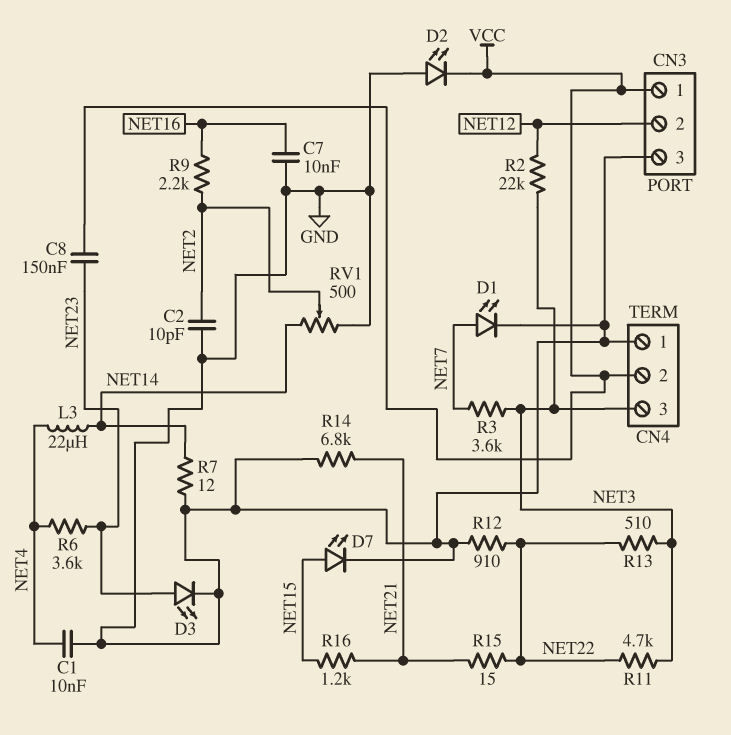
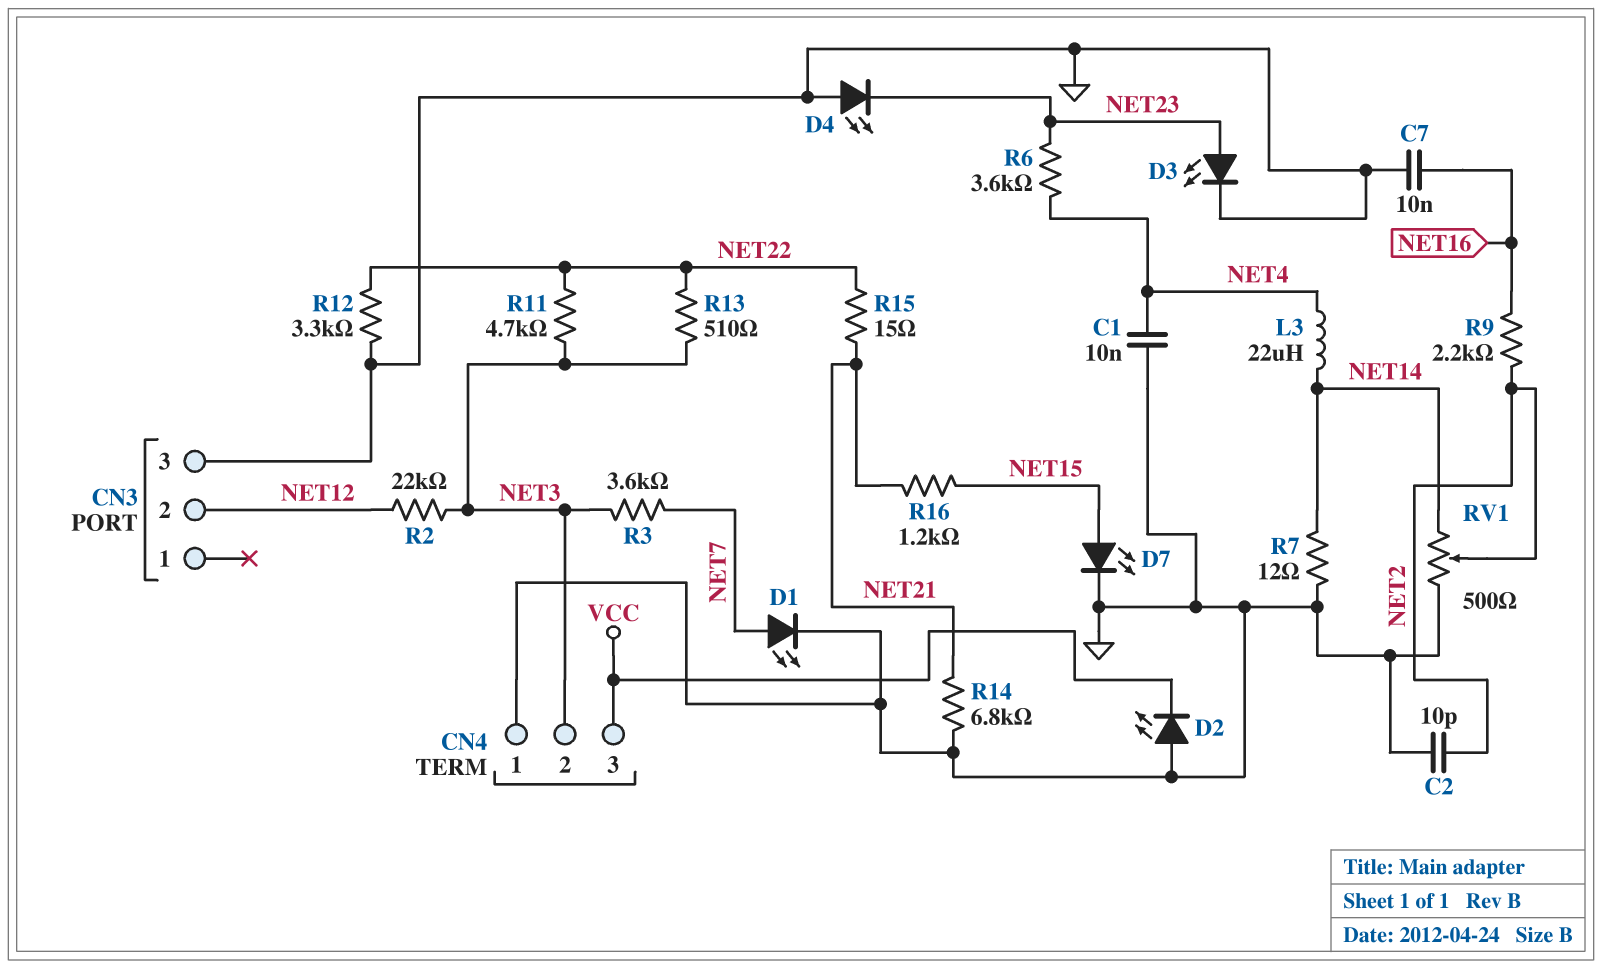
C8: 150nF (NET23, VCC) -> none
CN3 pin 1: VCC -> none
CN4 pin 2: VCC -> NET3
CN4 pin 3: NET3 -> VCC
D4: none -> LED (A GND, K NET23)
R12: 910 (GND, NET22) -> 3.3k (GND, NET22)

